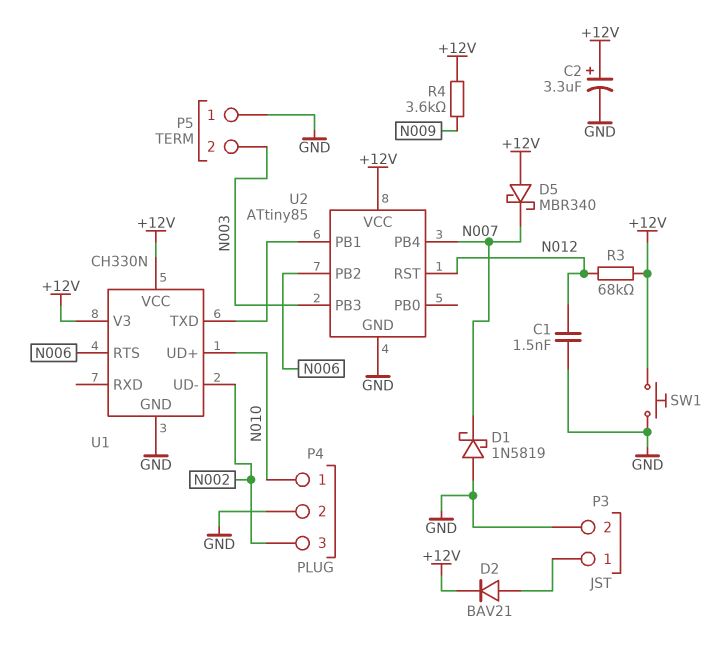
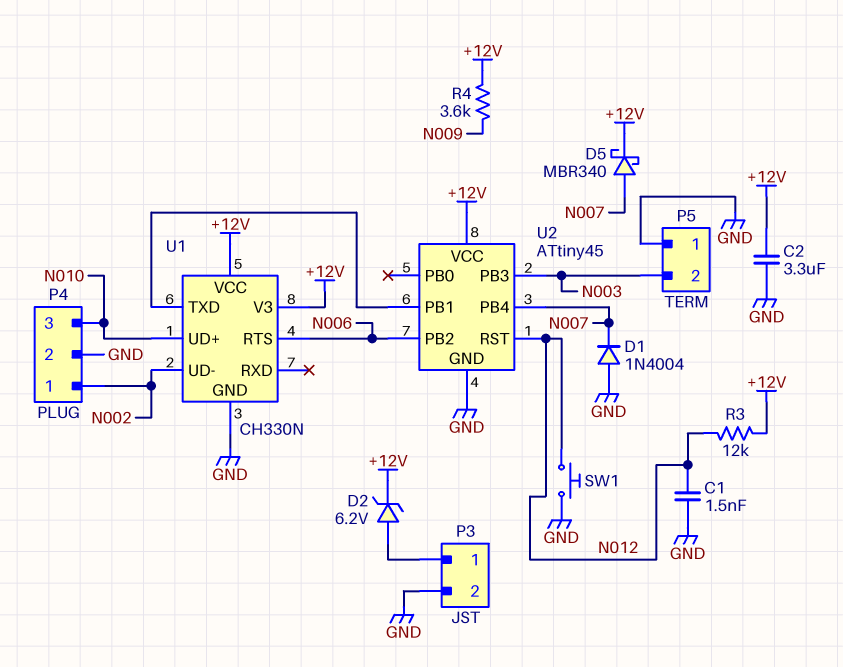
C2: 3.3uF (plus +12V, minus GND) -> 3.3uF (+12V, GND)
D1: schottky 1N5819 (A GND, K N007) -> diode 1N4004 (A GND, K N007)
D2: diode BAV21 (A P3/1, K +12V) -> zener 6.2V (A P3/1, K +12V)
D5: schottky MBR340 (A +12V, K N007) -> schottky MBR340 (A N007, K +12V)
P4 pin 1: N010 -> N002
P4 pin 3: N002 -> N010
R3: 68k (+12V, N012) -> 12k (+12V, N012)
SW1: button (+12V, GND) -> button (GND, N012)
U2: ATtiny85 -> ATtiny45

